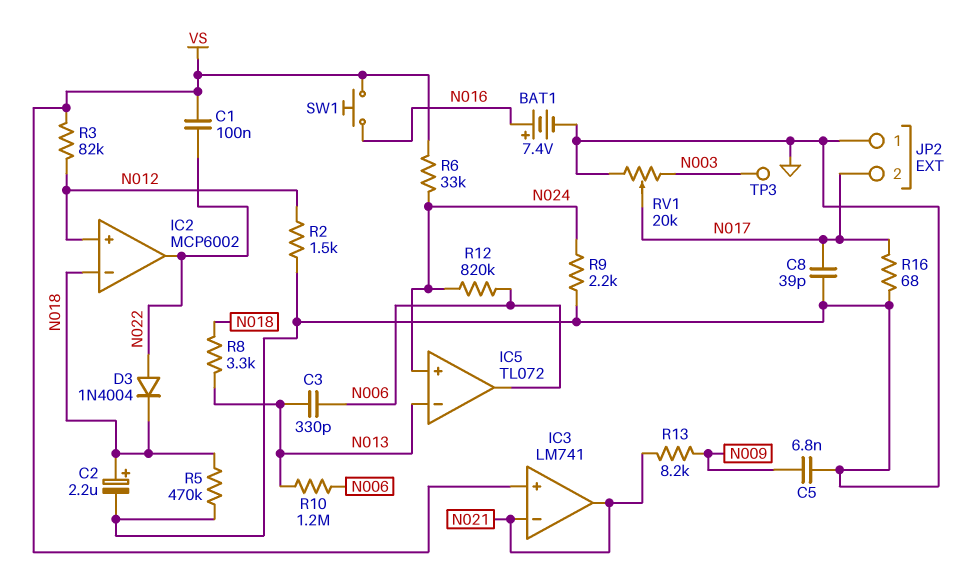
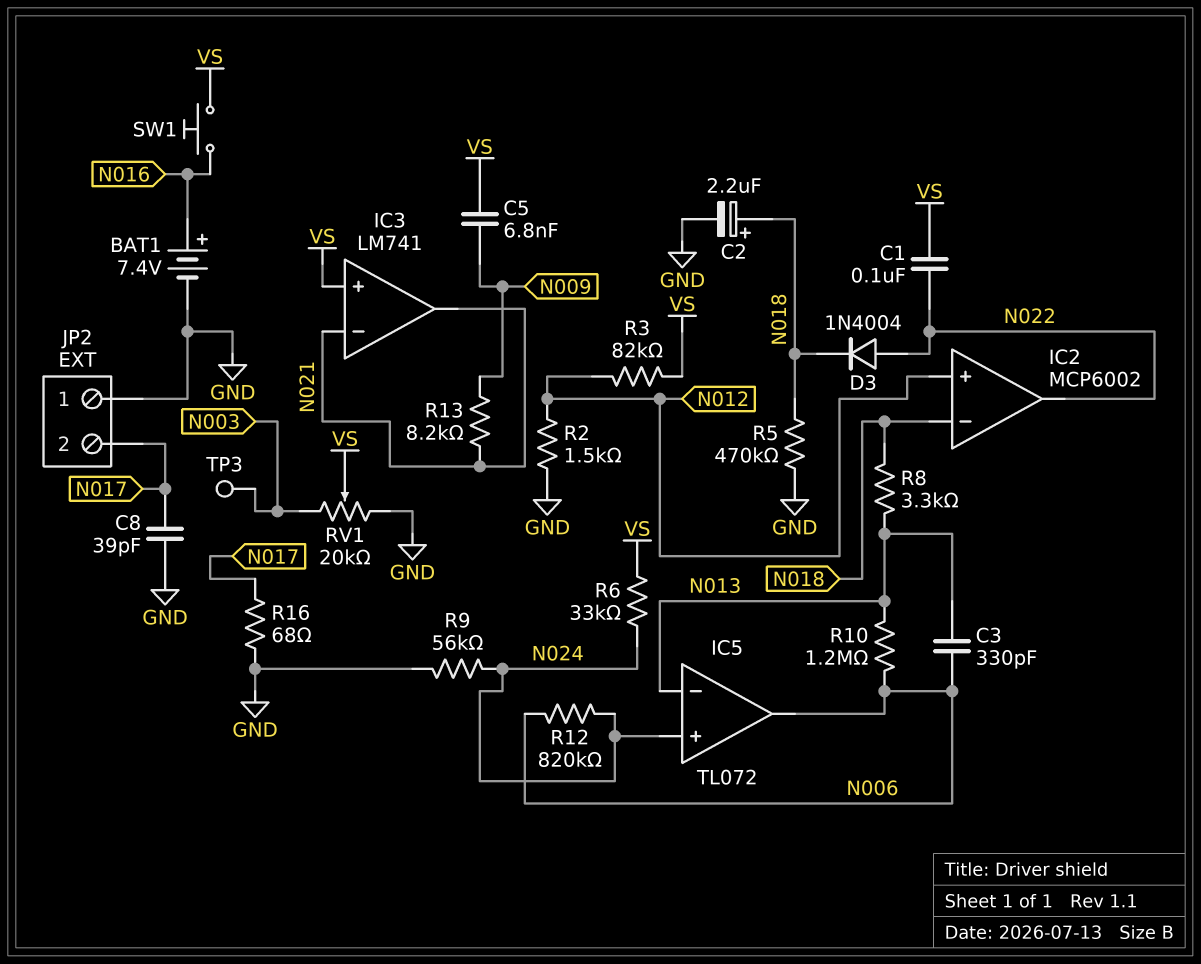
C5: 6.8nF (GND, N009) -> 6.8nF (N009, VS)
R9: 2.2k (GND, N024) -> 56k (GND, N024)
RV1: 20k (GND, N003, wiper N017) -> 20k (GND, N003, wiper VS)

